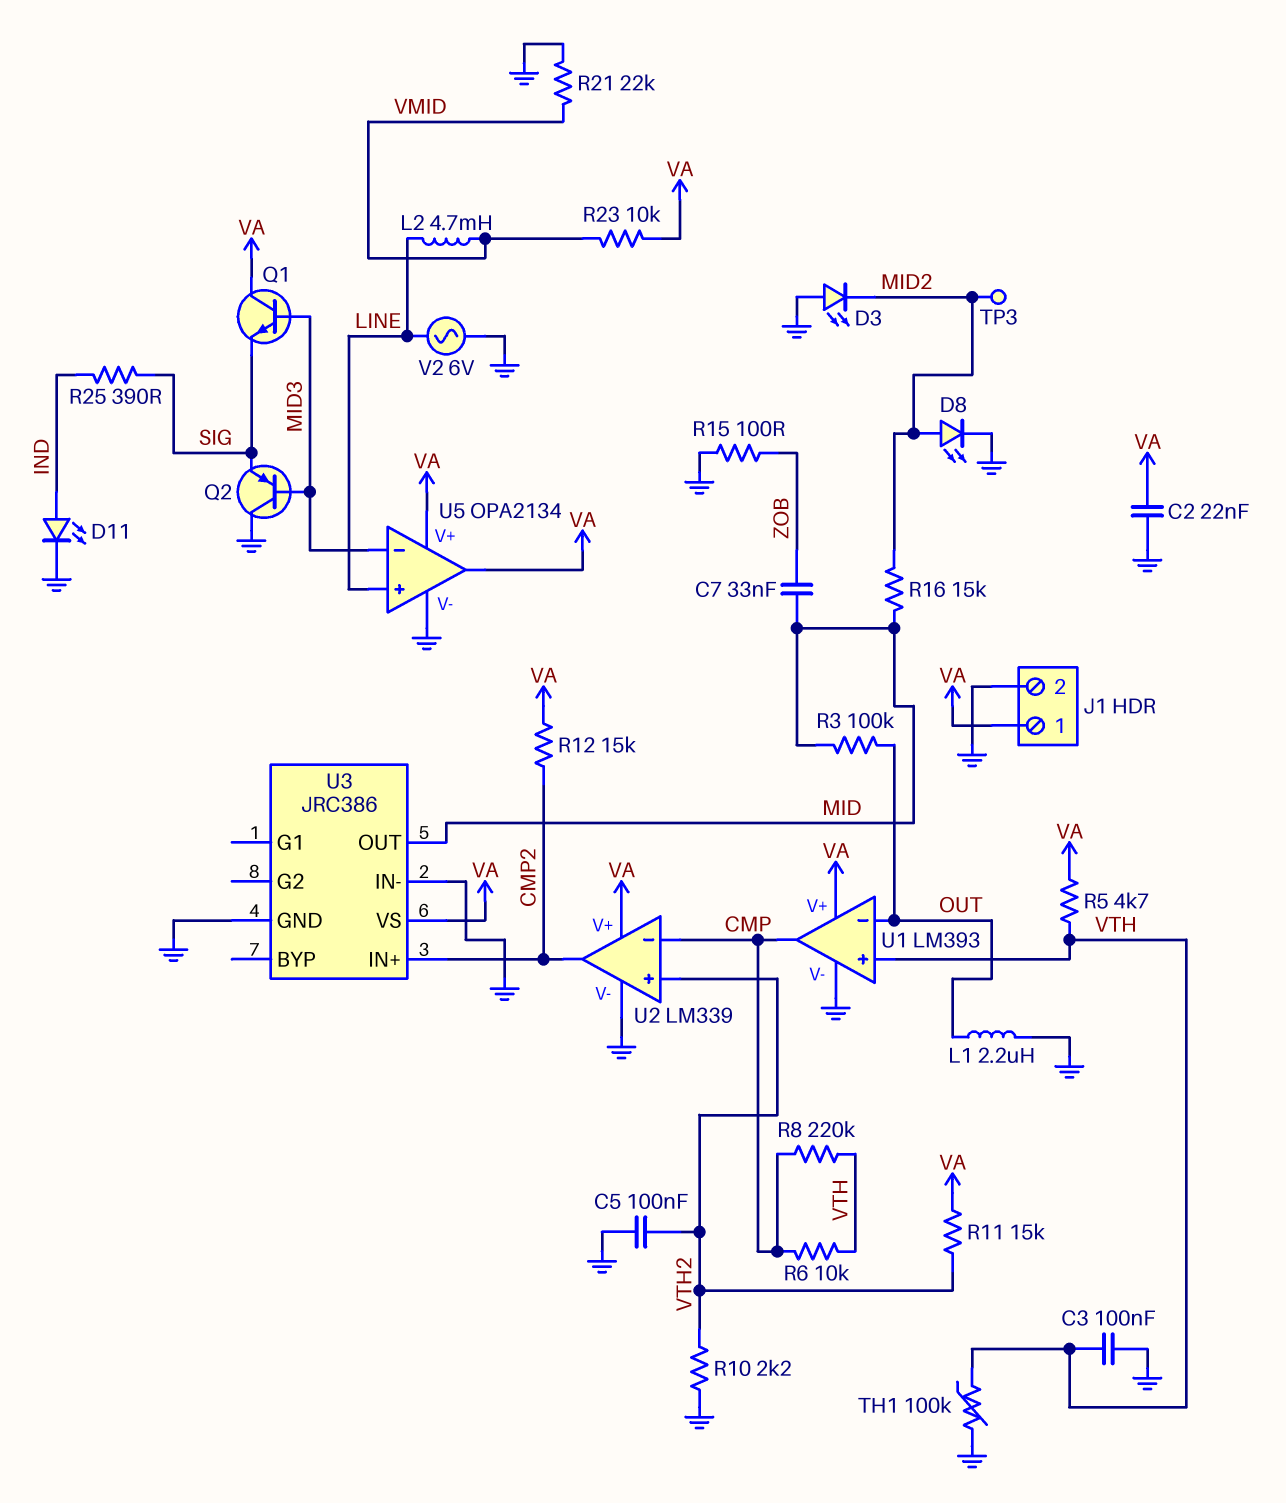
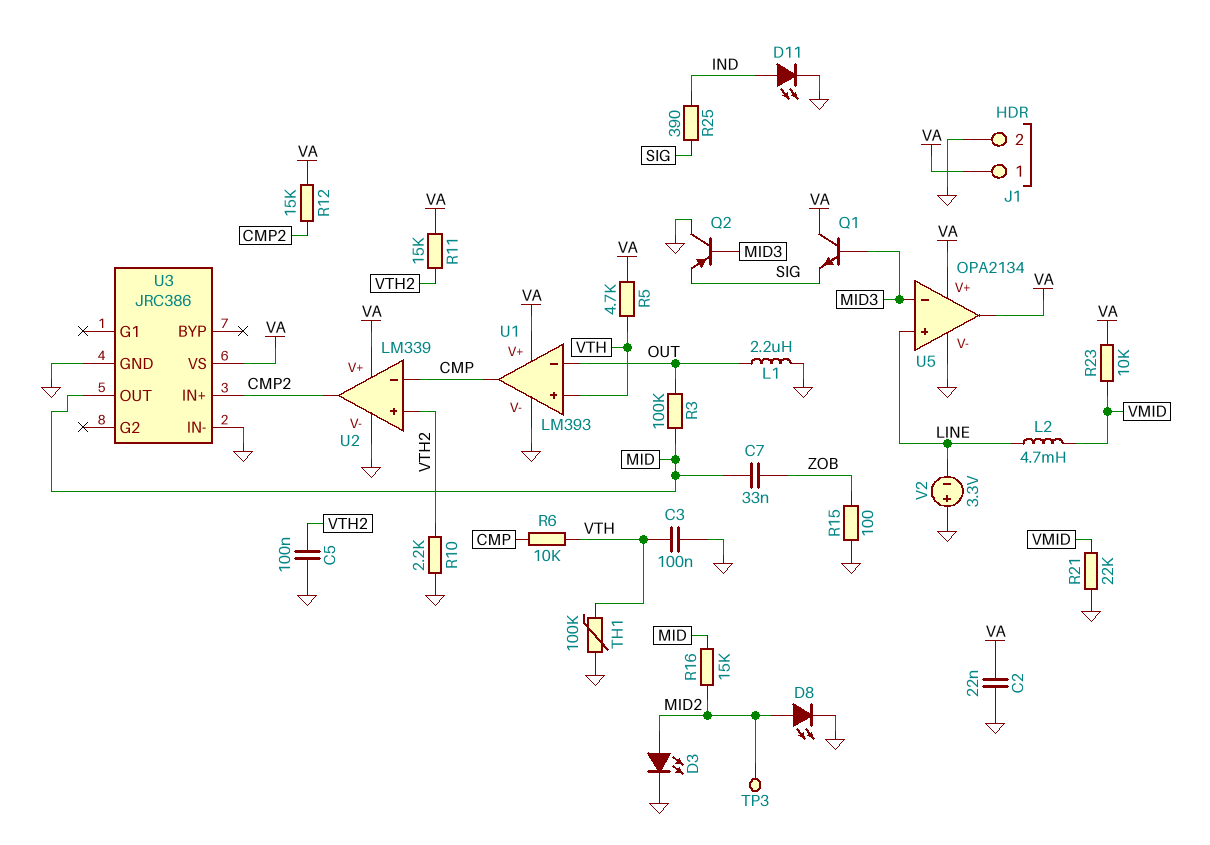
D3: LED (A GND, K MID2) -> LED (A MID2, K GND)
R8: 220k (CMP, VTH) -> none
V2: AC 6V (GND, LINE) -> 3.3V (plus GND, minus LINE)

